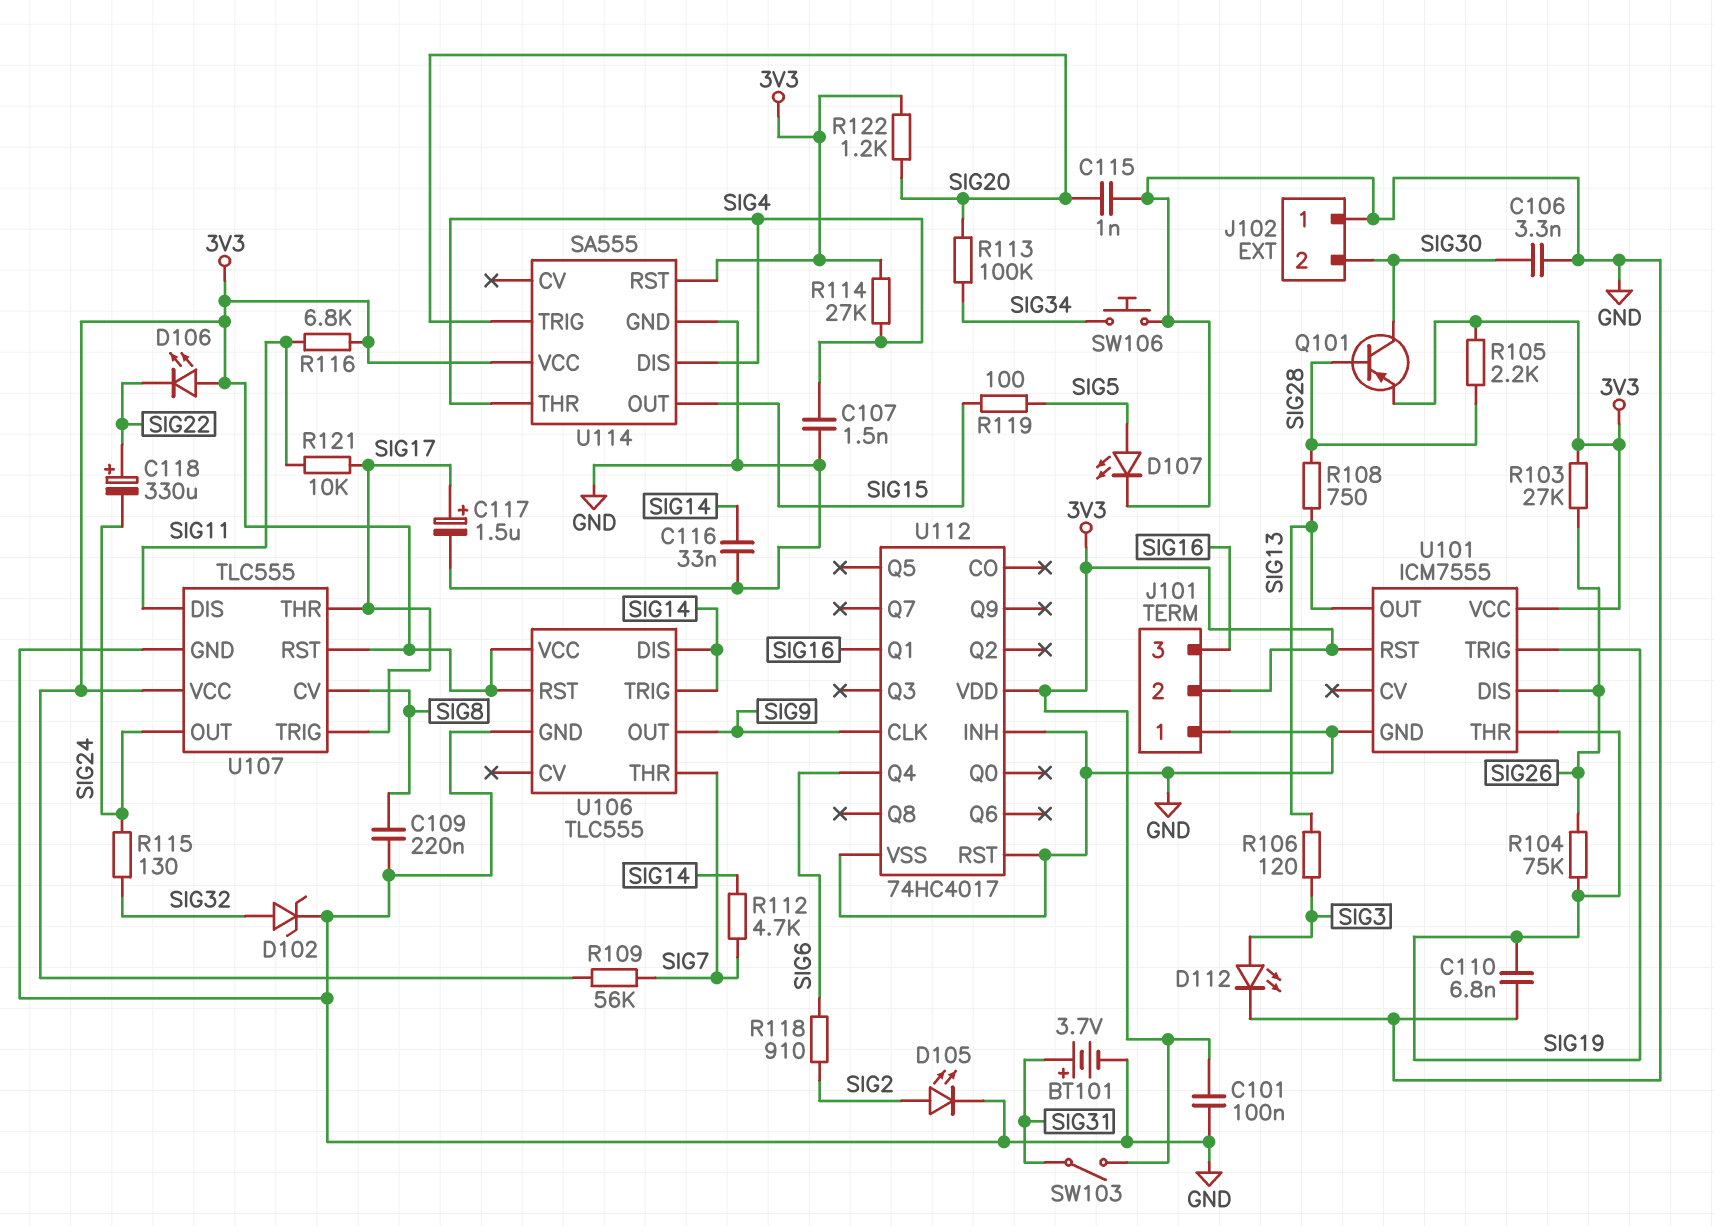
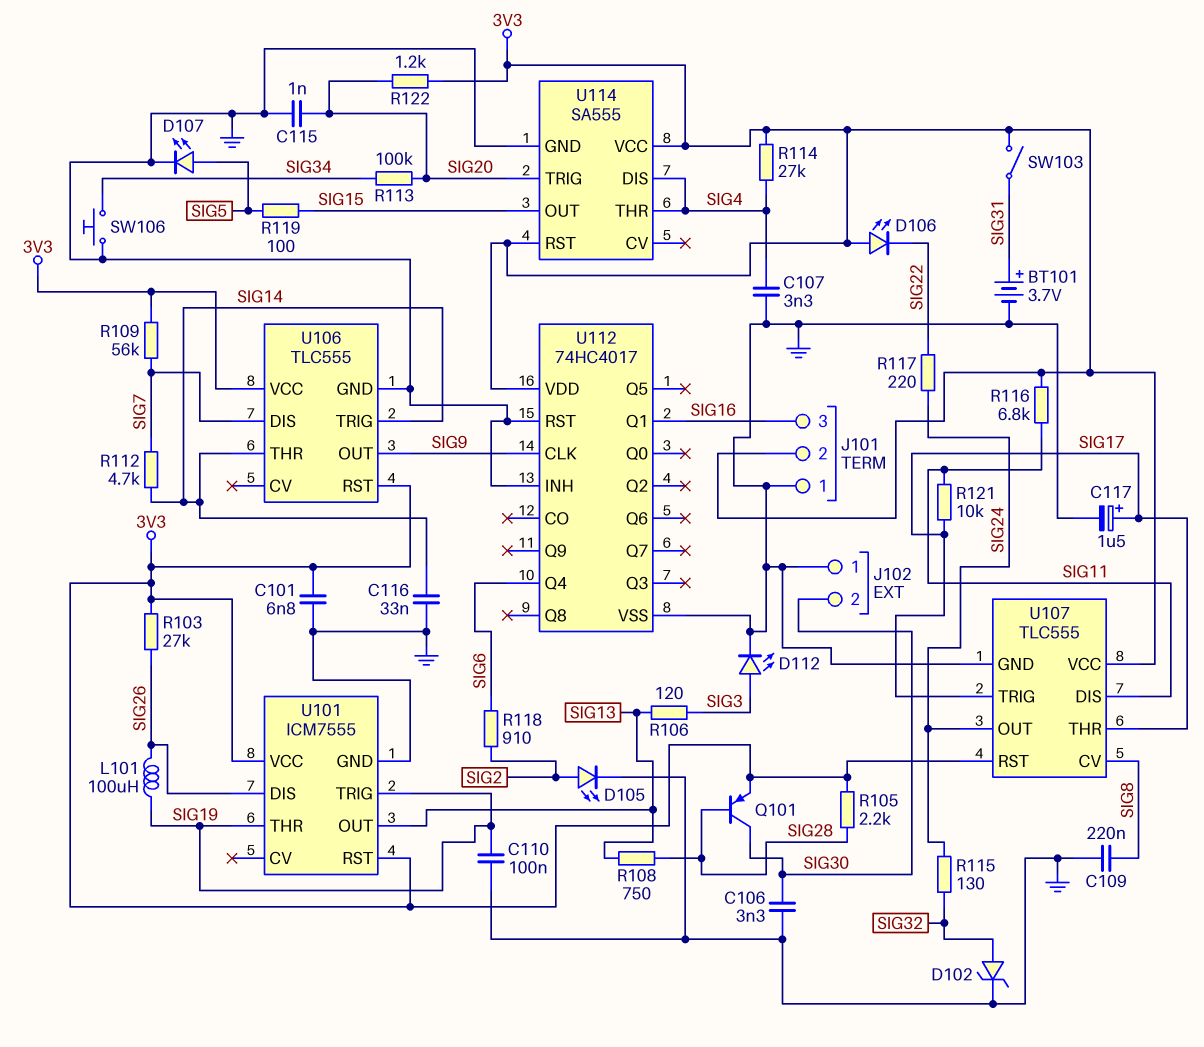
C101: 100nF (3V3, GND) -> 6.8nF (3V3, GND)
C107: 1.5nF (GND, SIG4) -> 3.3nF (GND, SIG4)
C110: 6.8nF (GND, SIG19) -> 100nF (GND, SIG19)
C118: 330uF (plus SIG22, minus SIG24) -> none
L101: none -> 100uH (SIG19, SIG26)
R104: 75k (SIG19, SIG26) -> none
R117: none -> 220 (SIG22, SIG24)
U106 pin DIS: SIG14 -> SIG7
U106 pin THR: SIG7 -> SIG14

